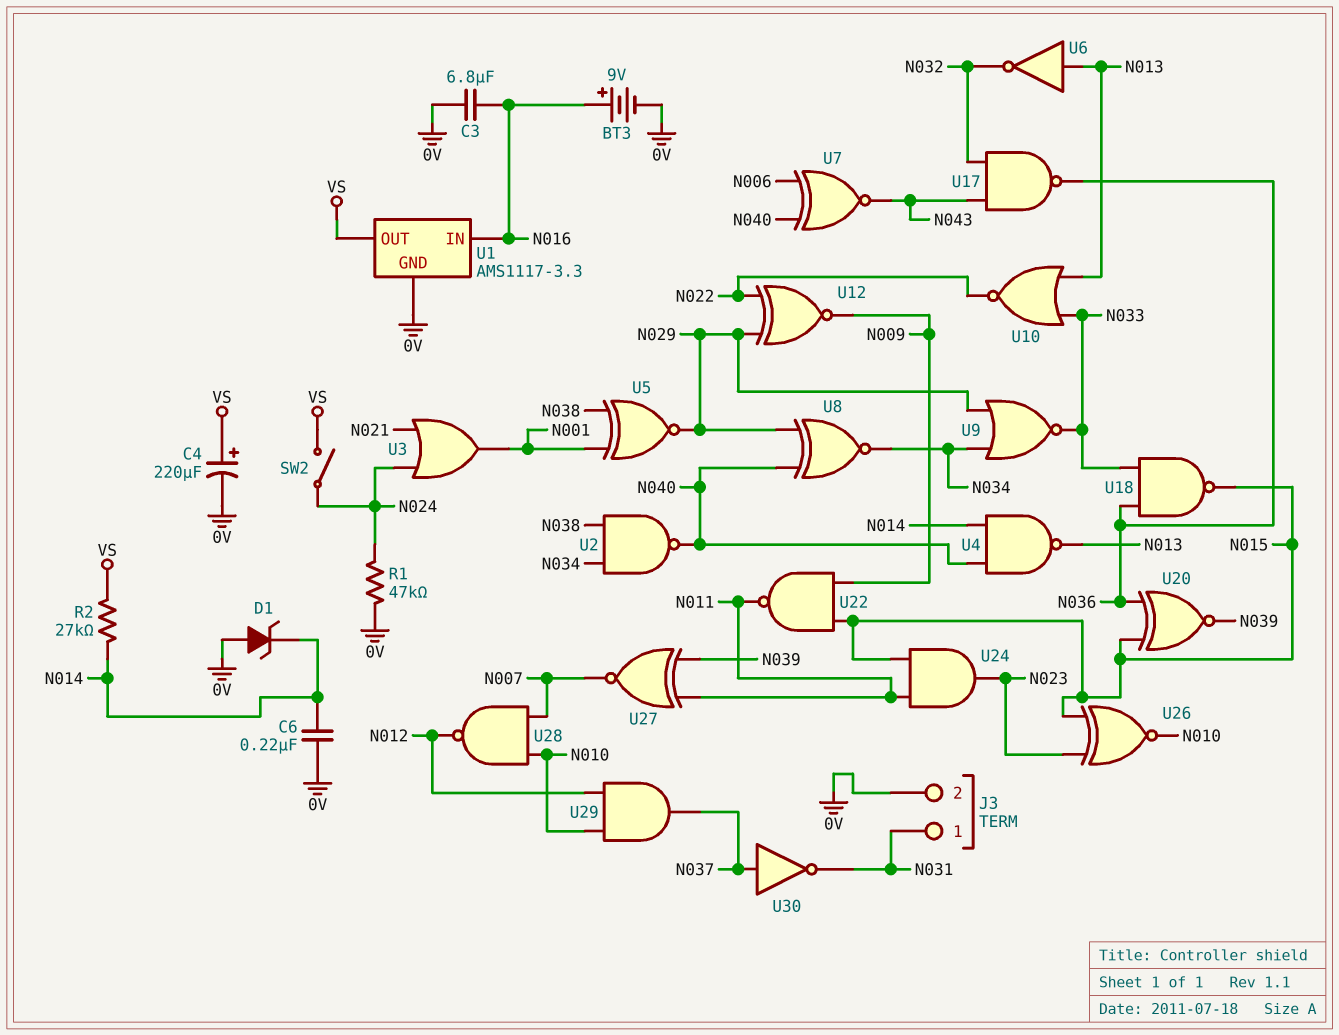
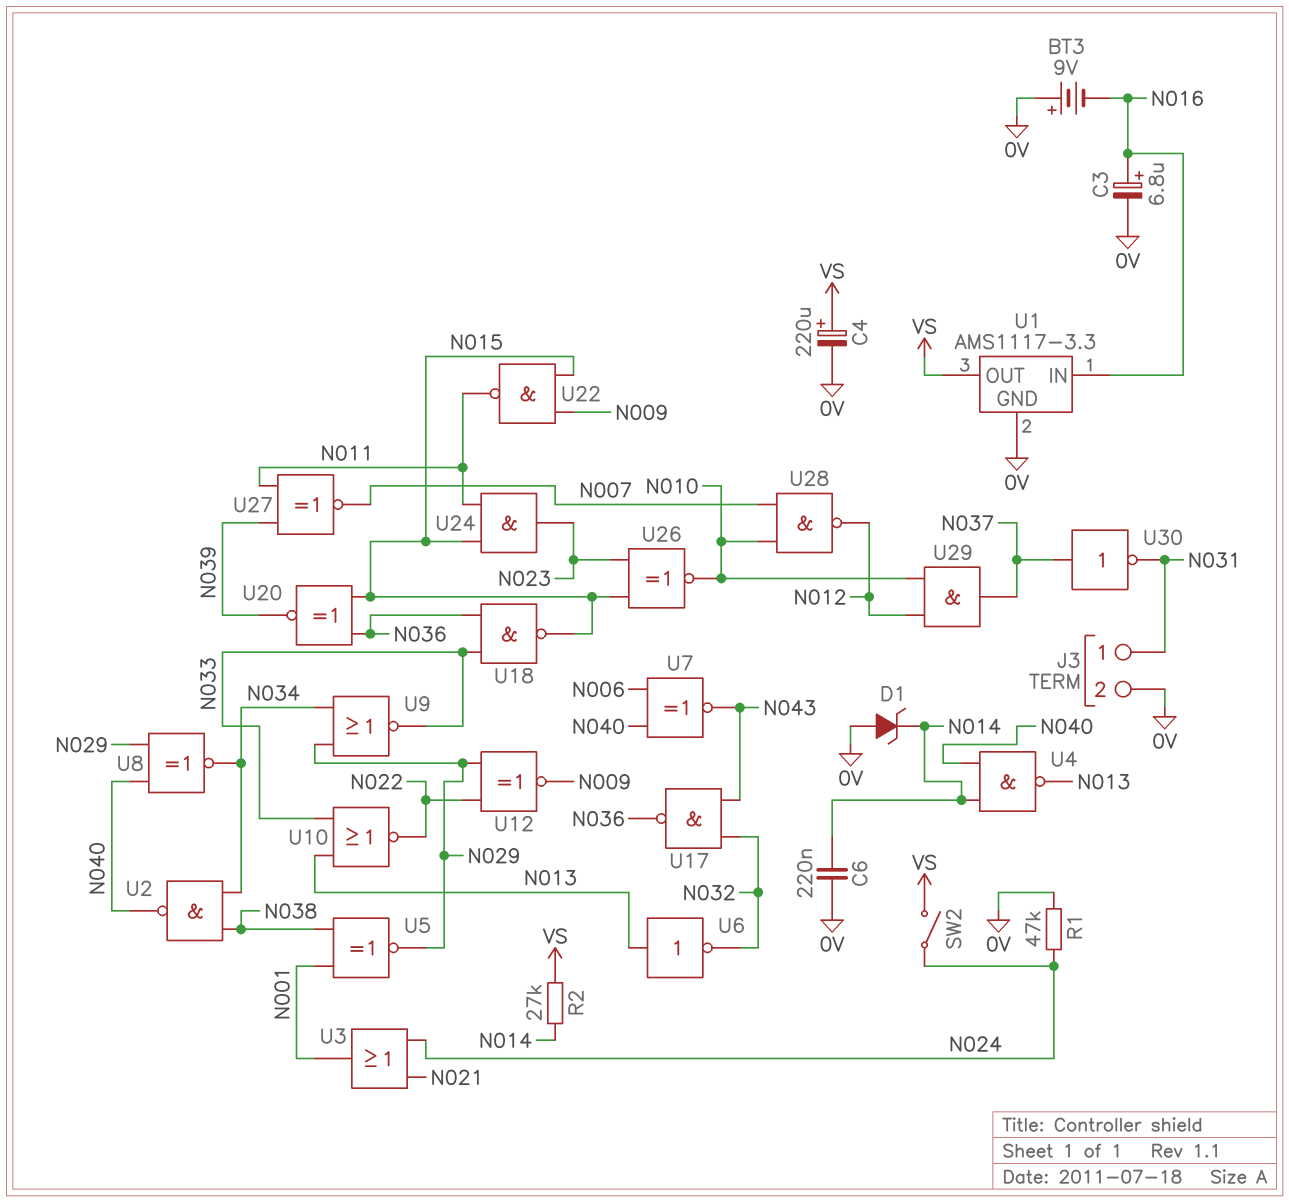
BT3: 9V (plus N016, minus 0V) -> 9V (plus 0V, minus N016)
C3: 6.8uF (0V, N016) -> 6.8uF (plus N016, minus 0V)

